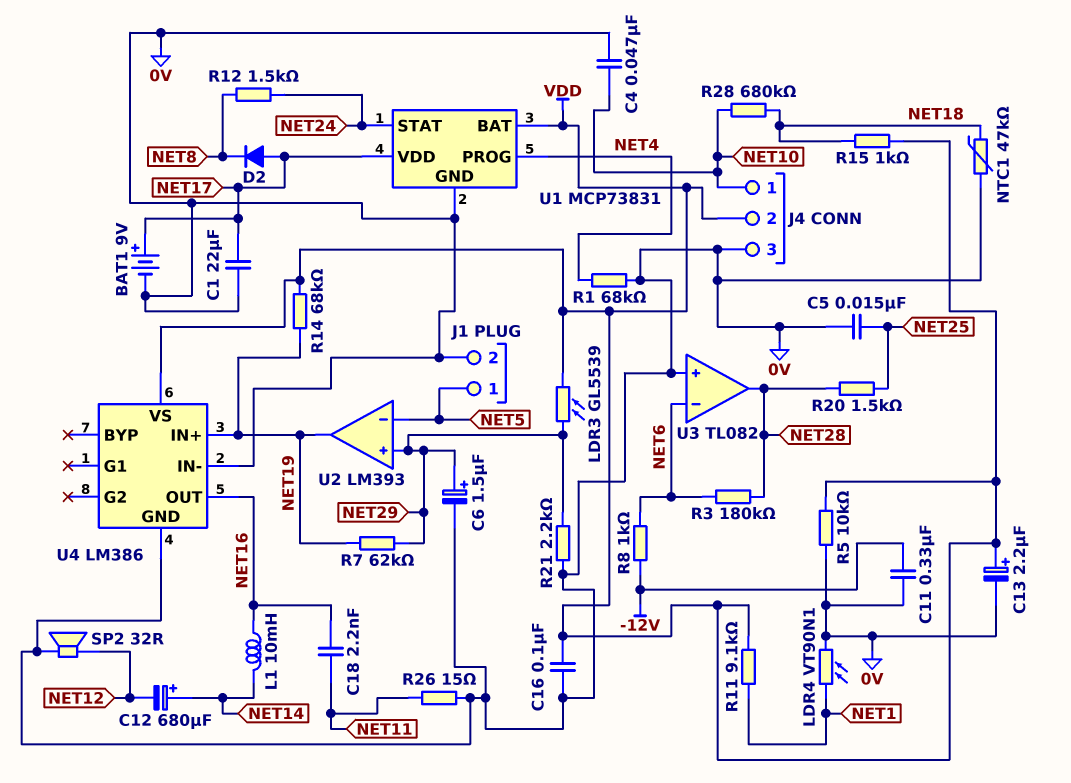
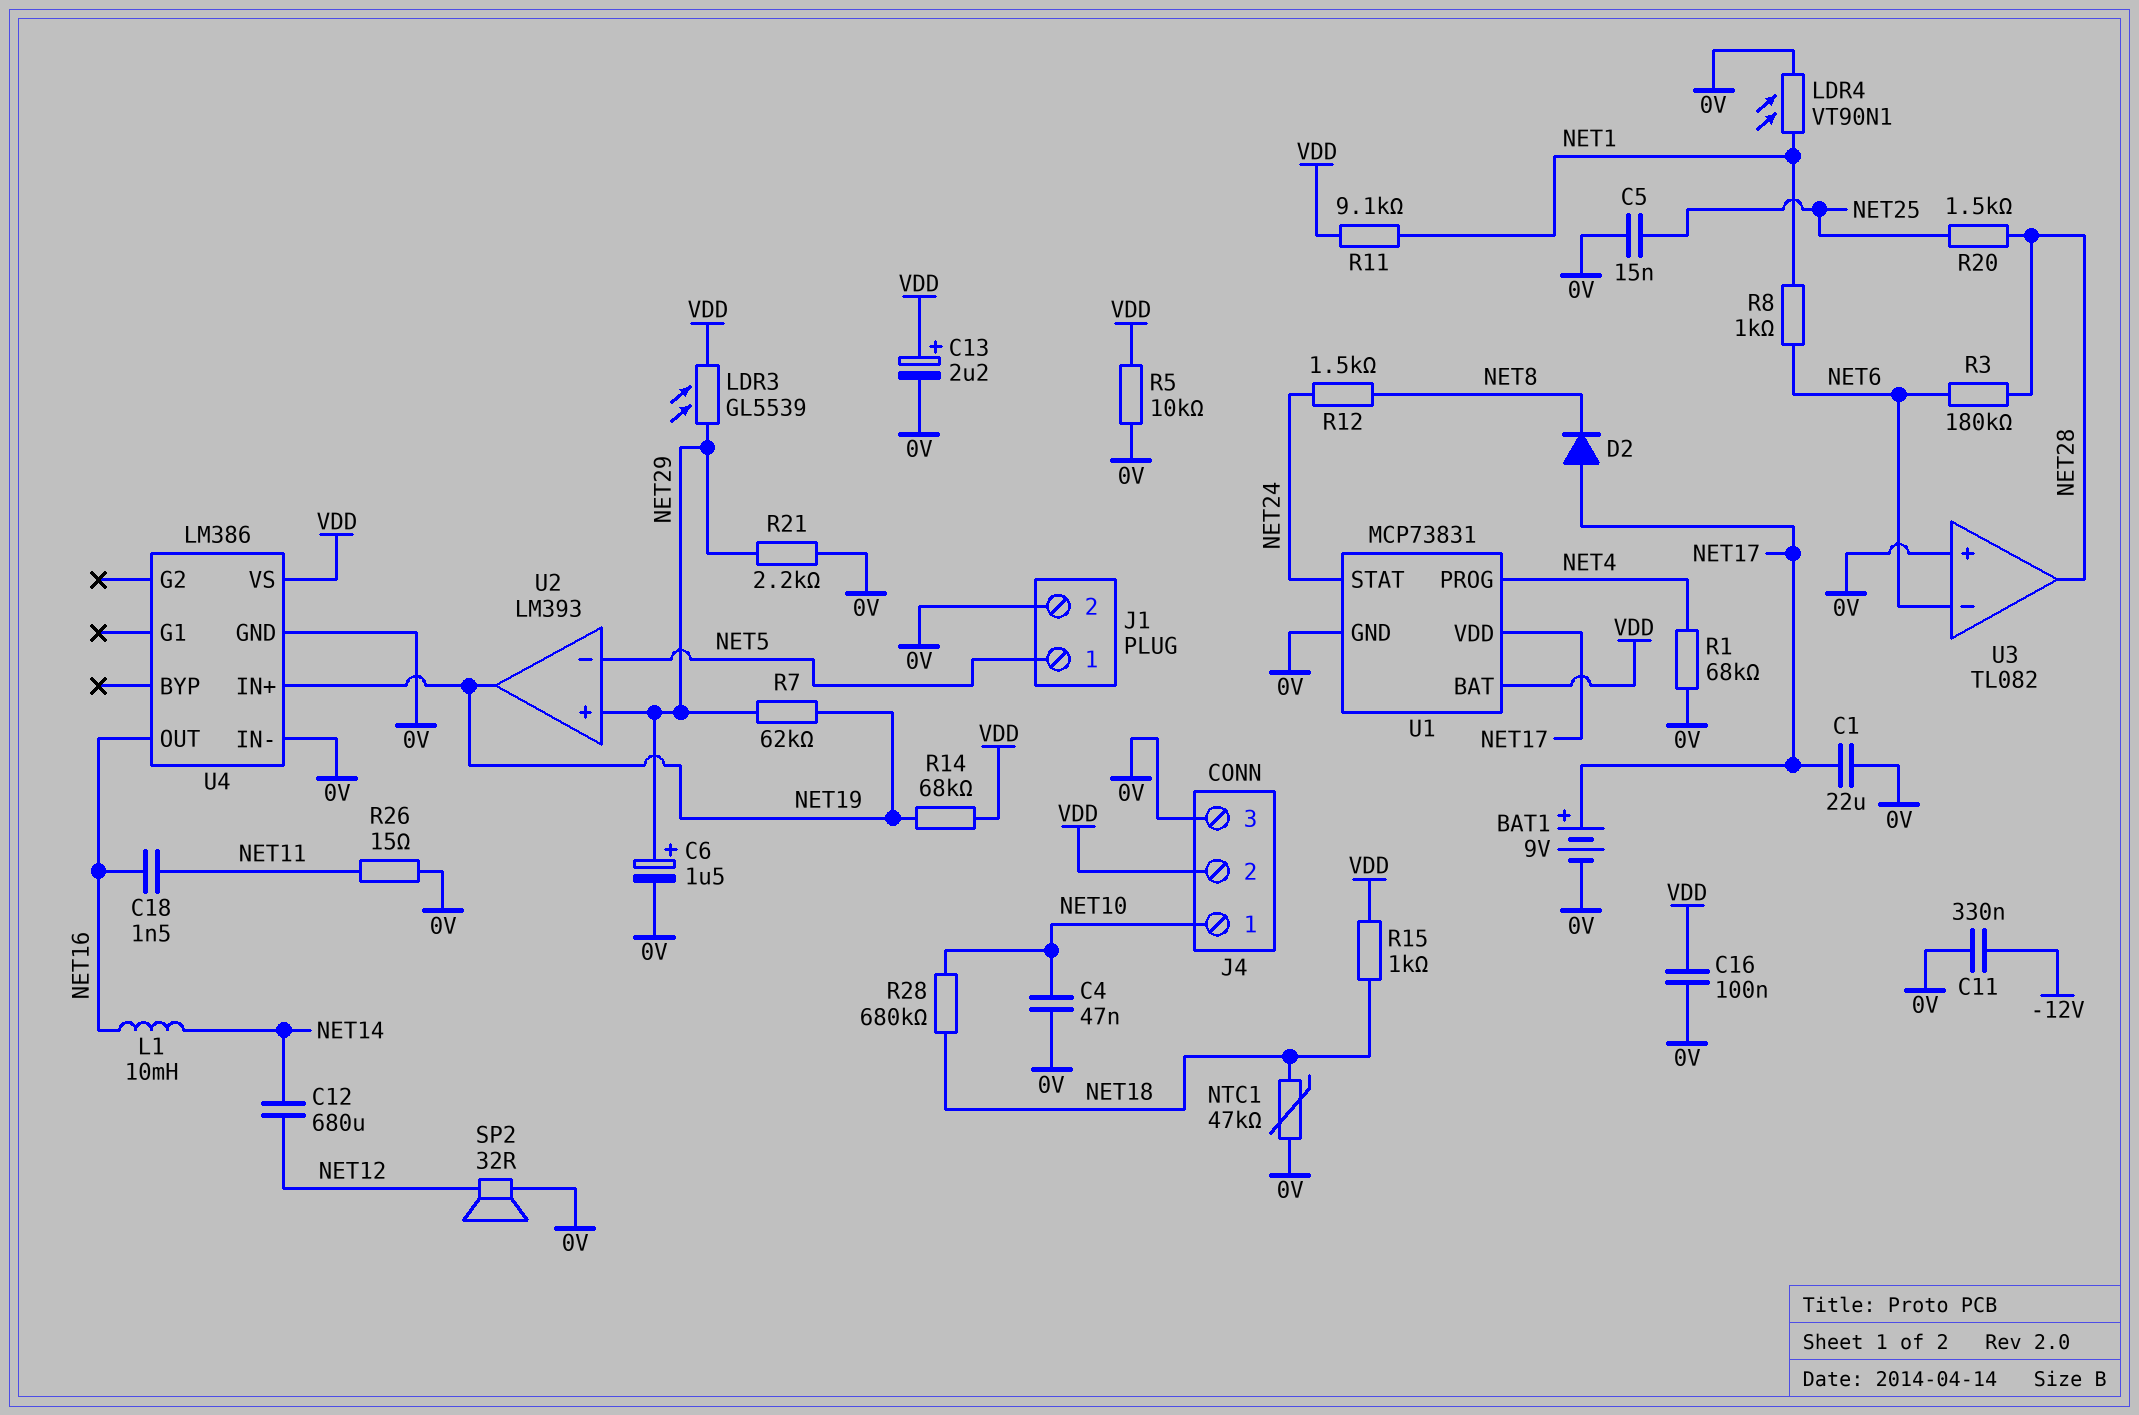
C12: 680uF (plus NET14, minus NET12) -> 680uF (NET12, NET14)
C18: 2.2nF (NET11, NET16) -> 1.5nF (NET11, NET16)
R8: 1k (-12V, NET6) -> 1k (NET1, NET6)

